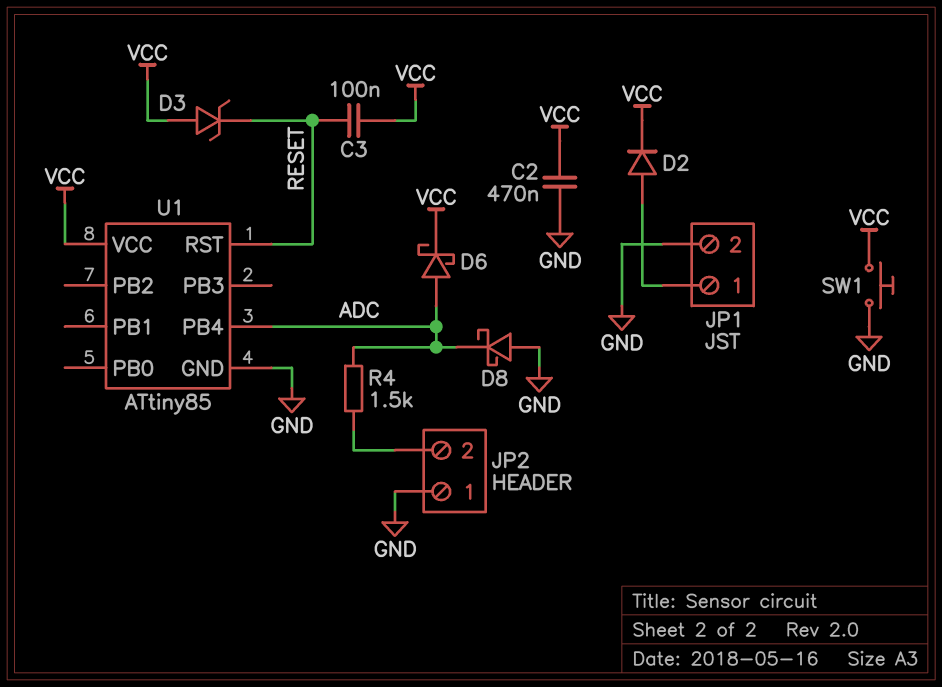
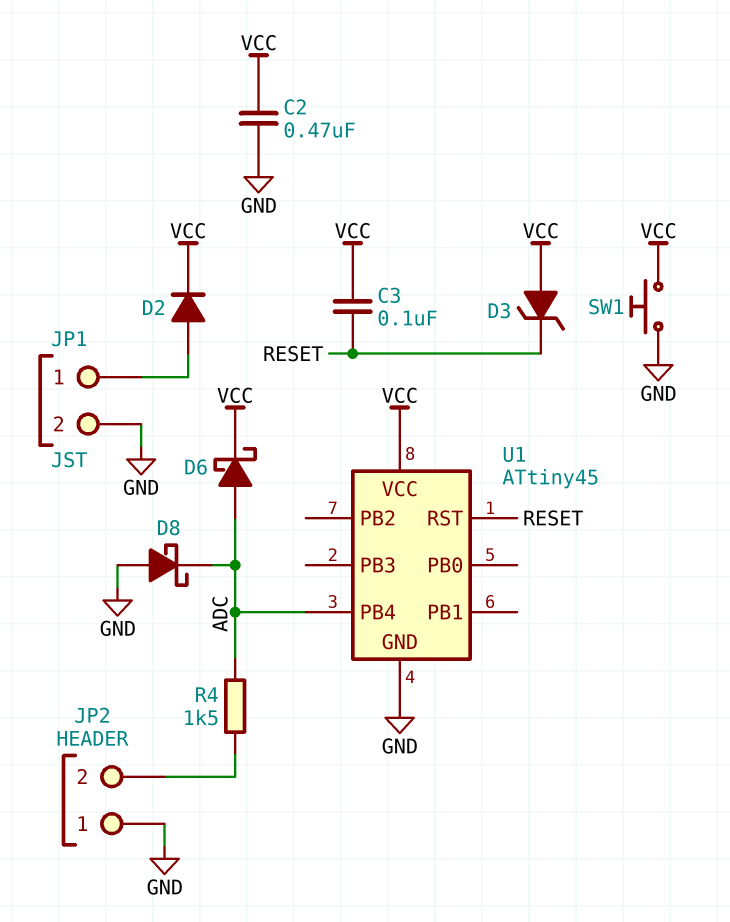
U1: ATtiny85 -> ATtiny45

